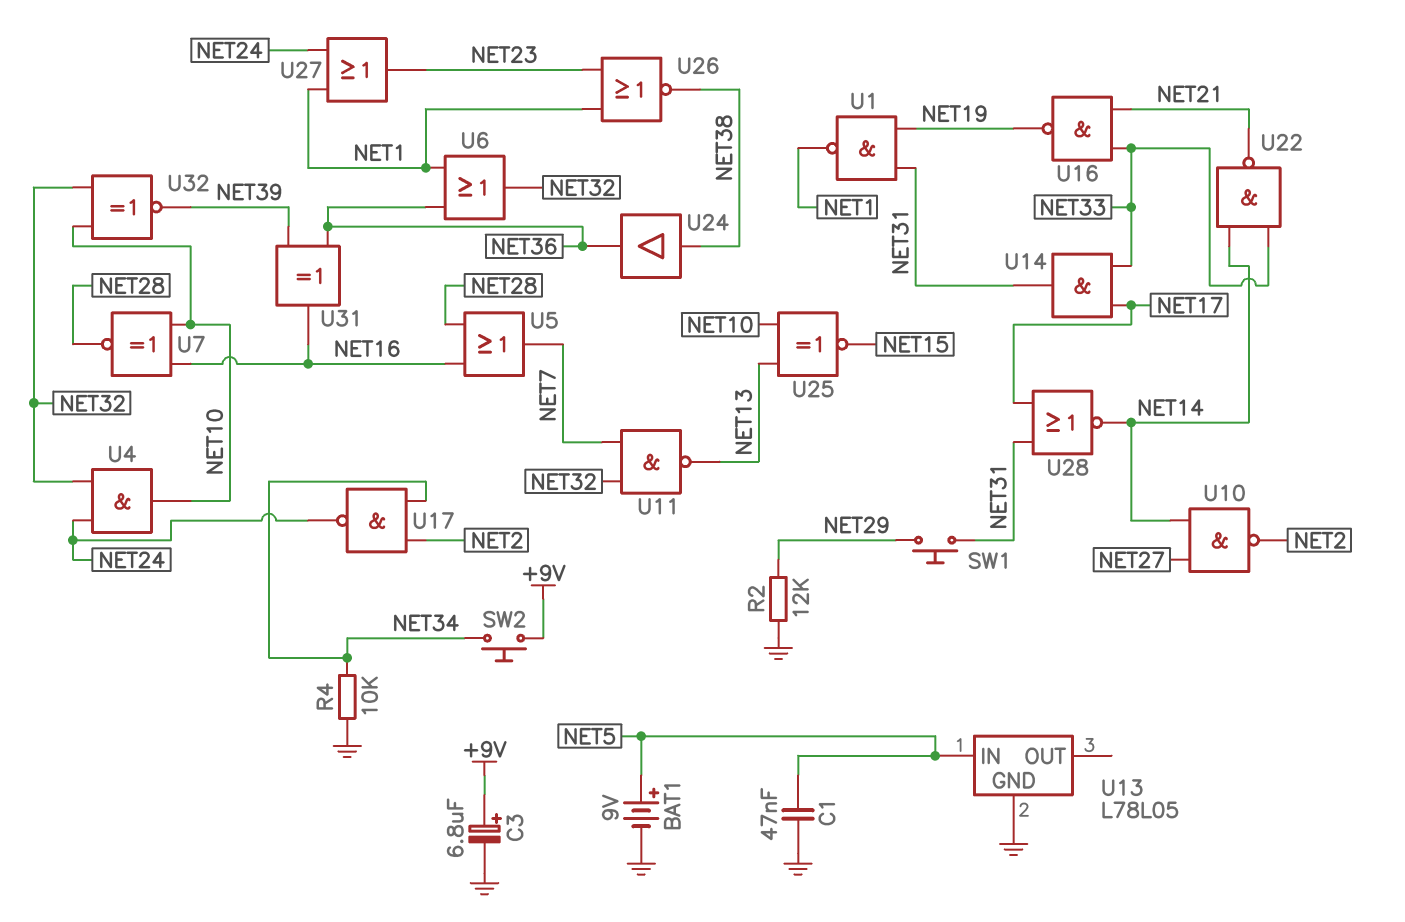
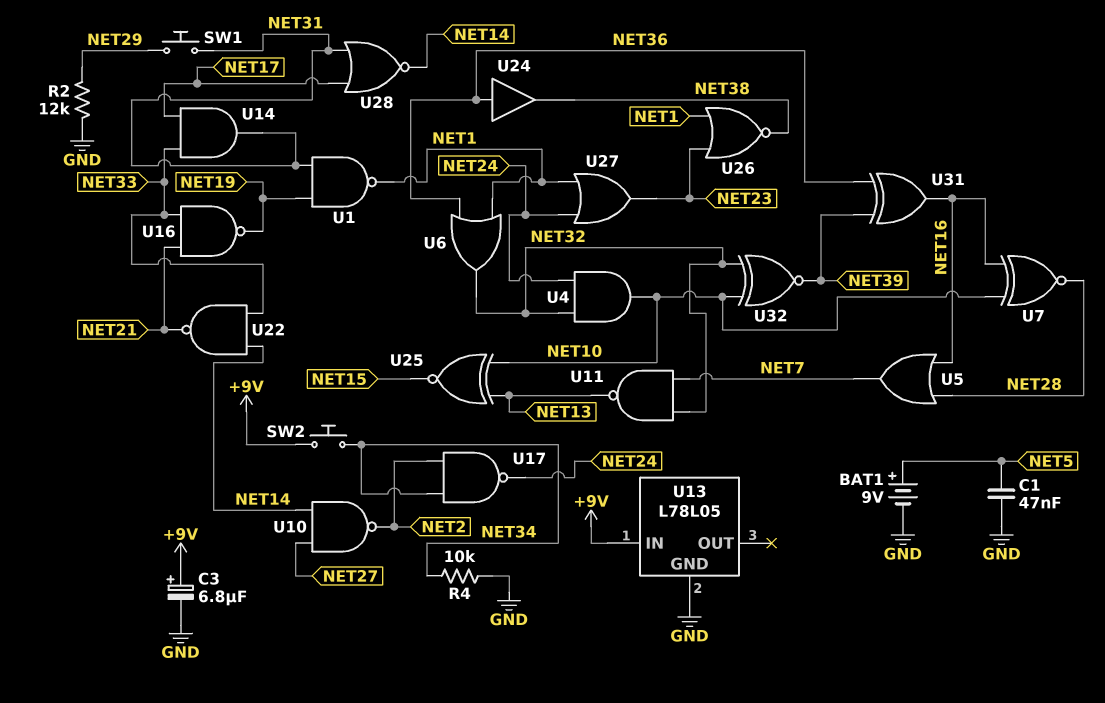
U13 pin IN: NET5 -> +9V
U24: buffer (in NET38, out NET36) -> buffer (in NET36, out NET38)

